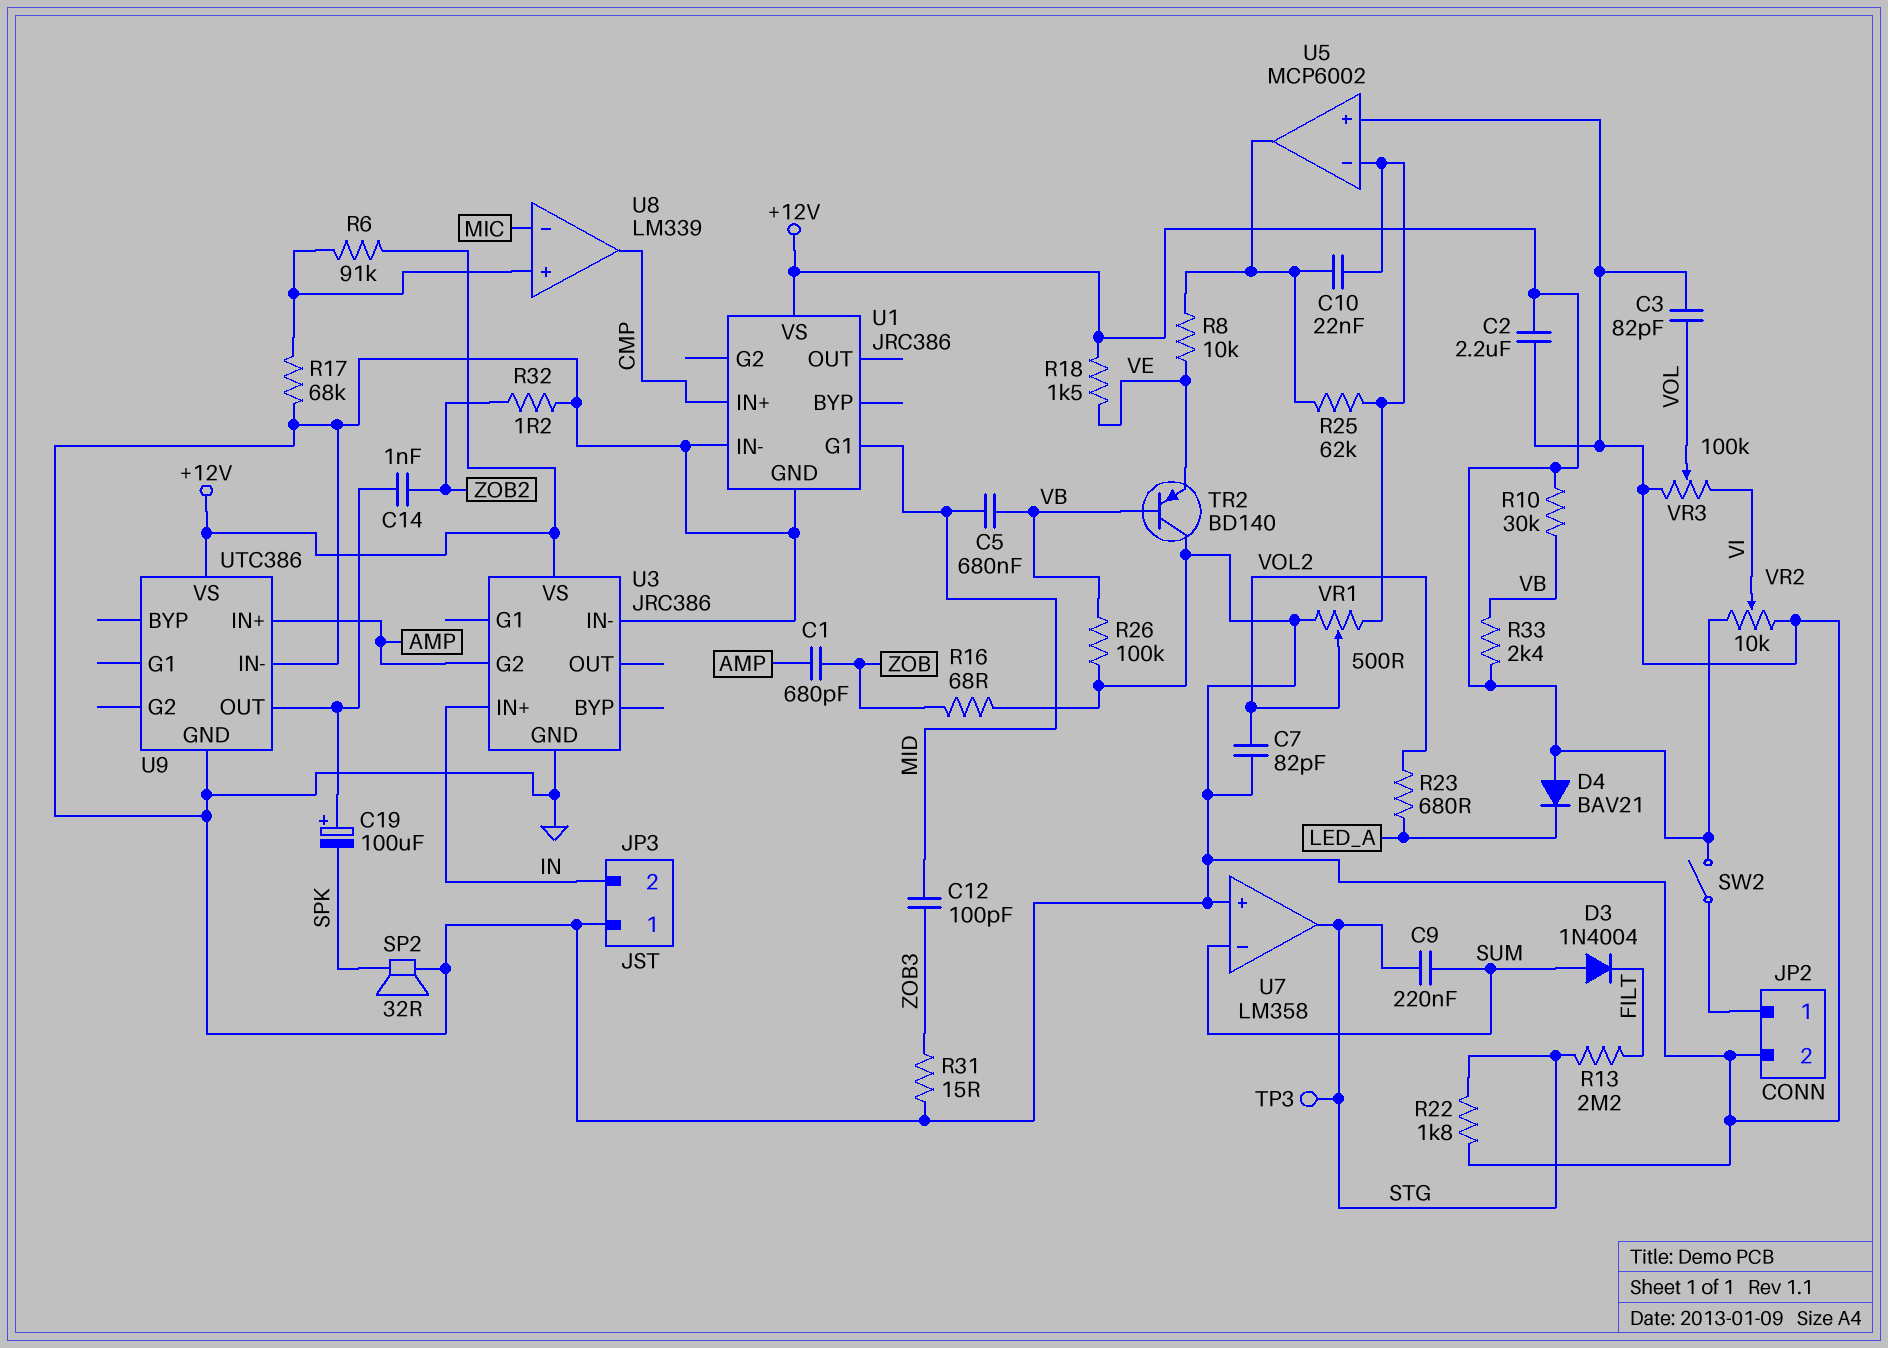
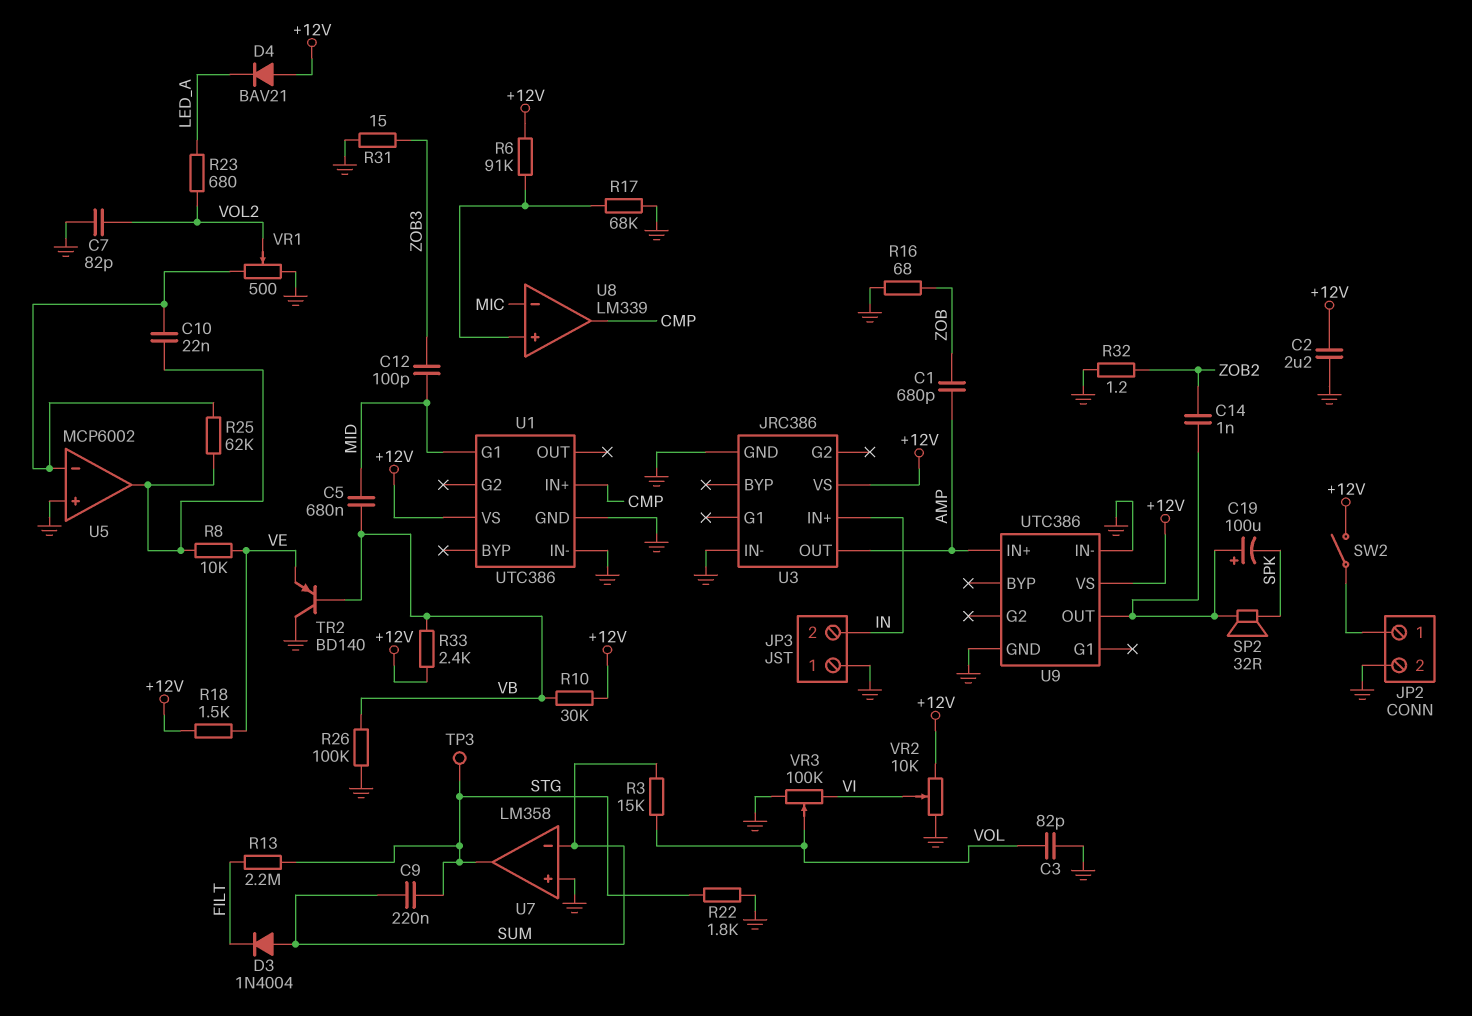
R3: none -> 15k (SUM, VOL)
SP2: speaker 32R (GND, SPK) -> speaker 32R (SPK, U9/OUT)
U1: JRC386 -> UTC386
U3 pin G2: AMP -> none
U3 pin OUT: none -> AMP

